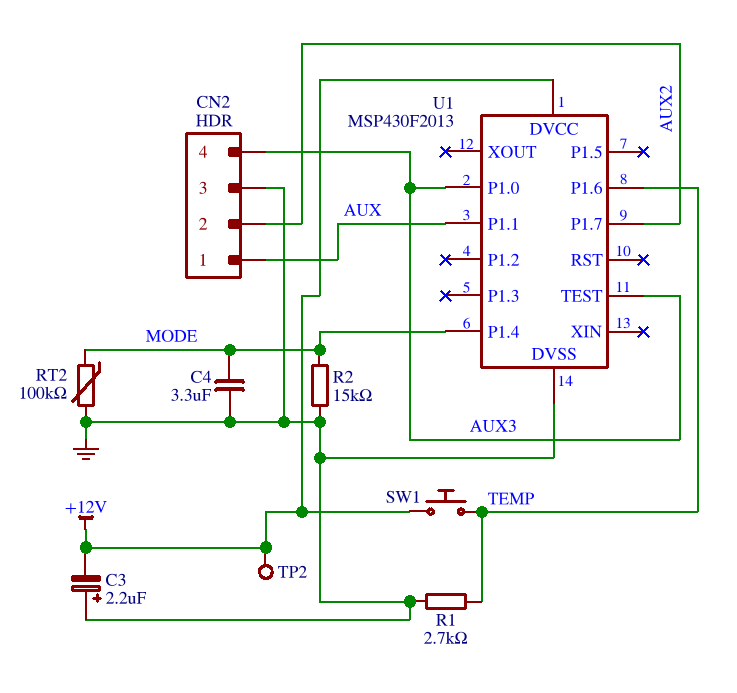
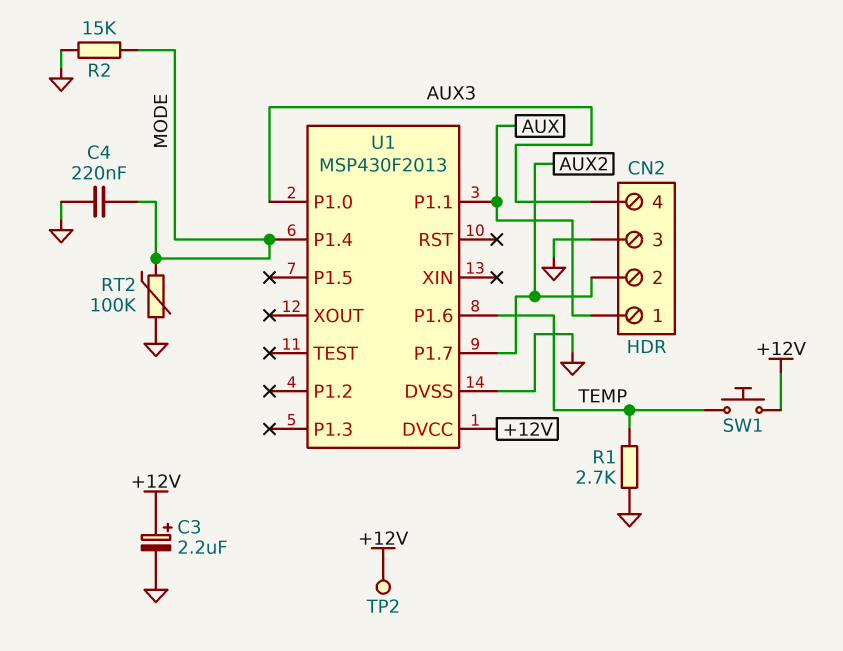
C3: 2.2uF (plus GND, minus +12V) -> 2.2uF (plus +12V, minus GND)
C4: 3.3uF (GND, MODE) -> 220nF (GND, MODE)
U1 pin TEST: AUX3 -> none

